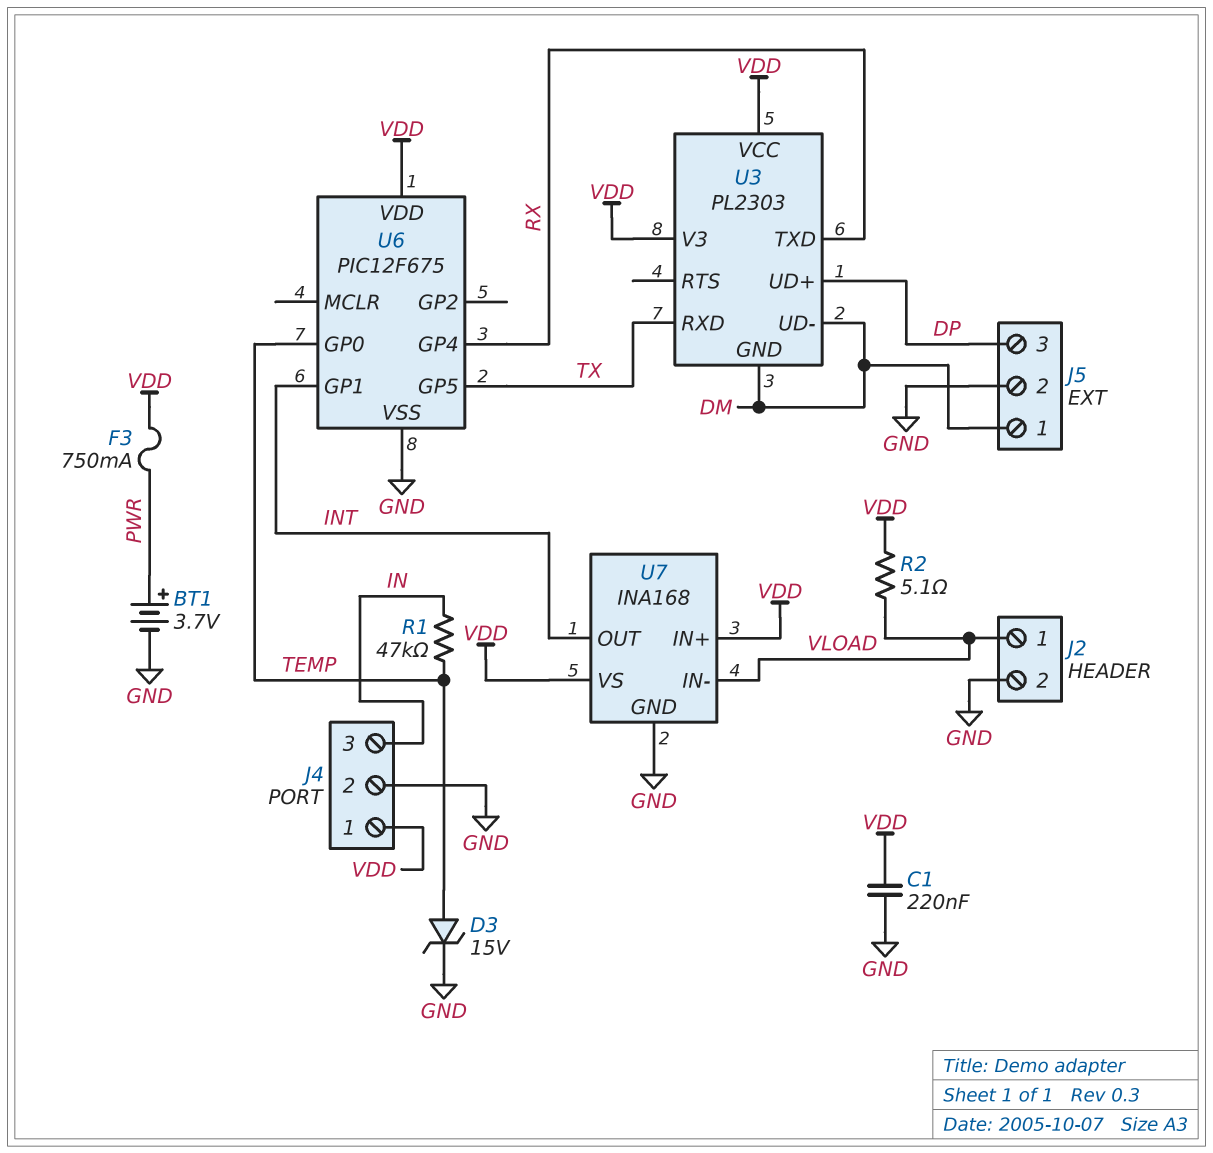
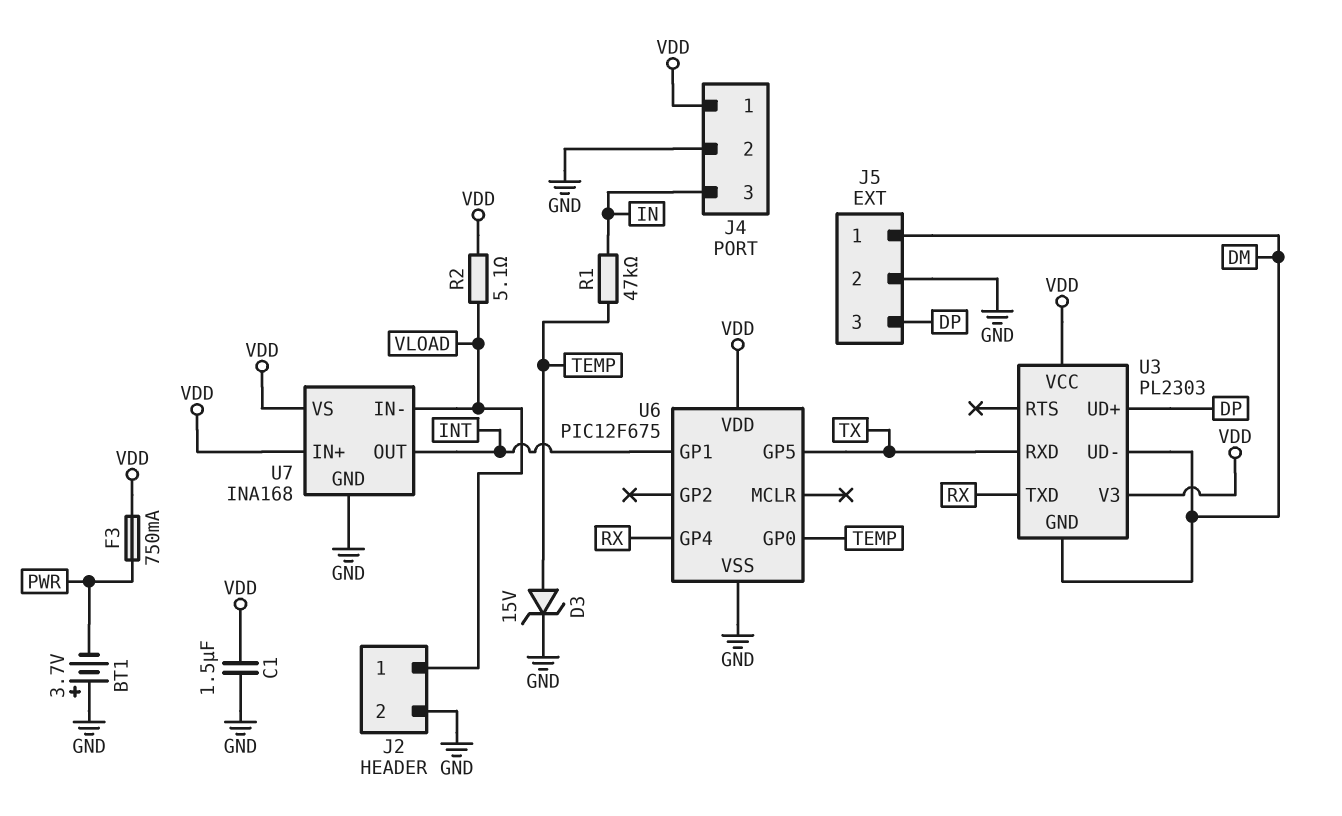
BT1: 3.7V (plus PWR, minus GND) -> 3.7V (plus GND, minus PWR)
C1: 220nF (GND, VDD) -> 1.5uF (GND, VDD)

